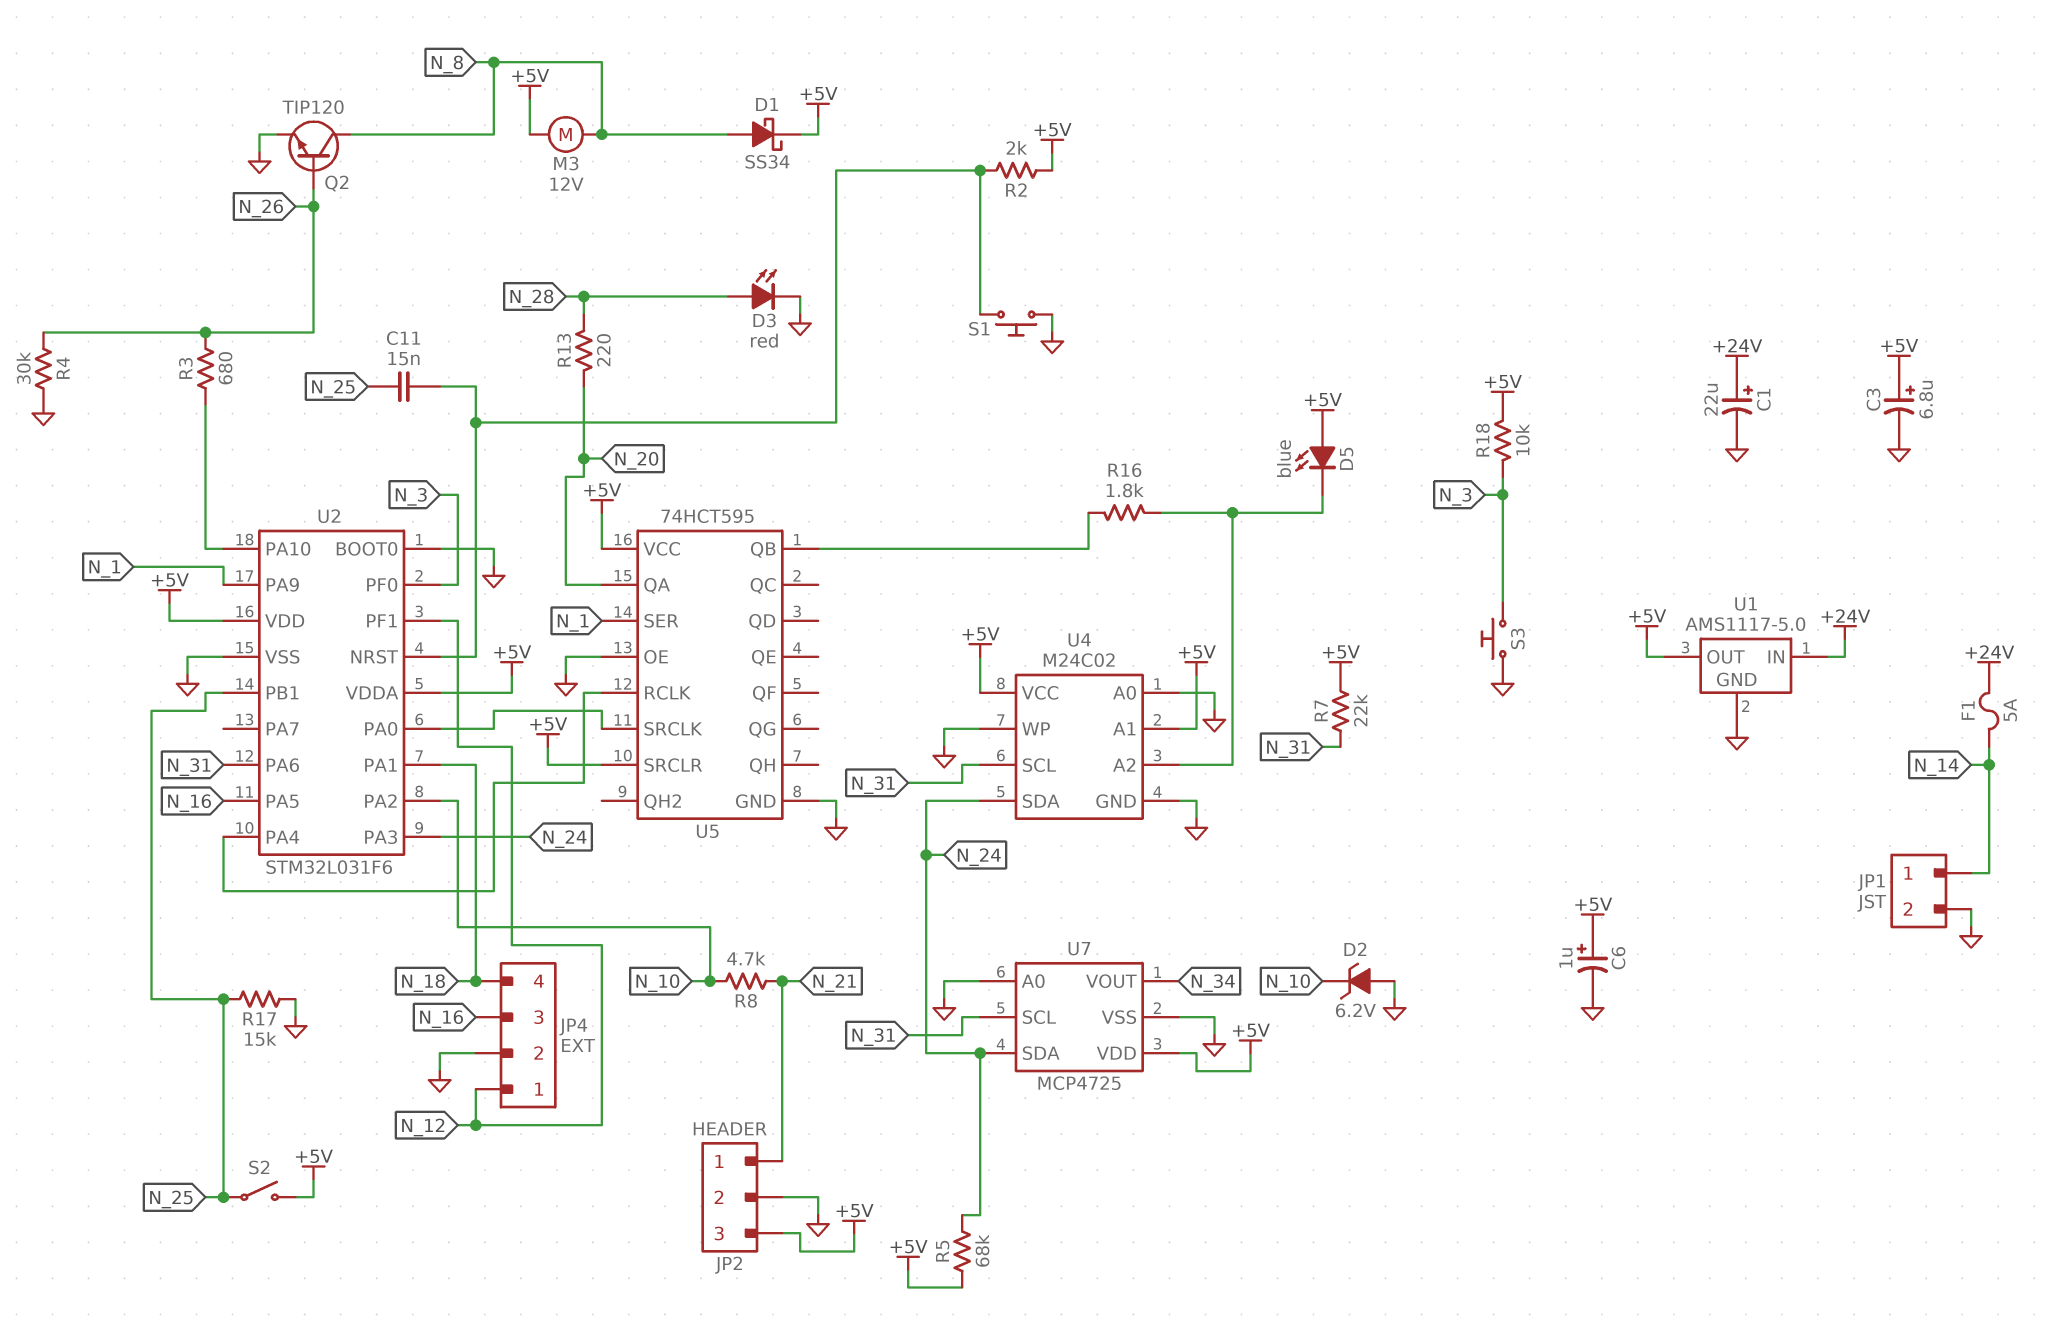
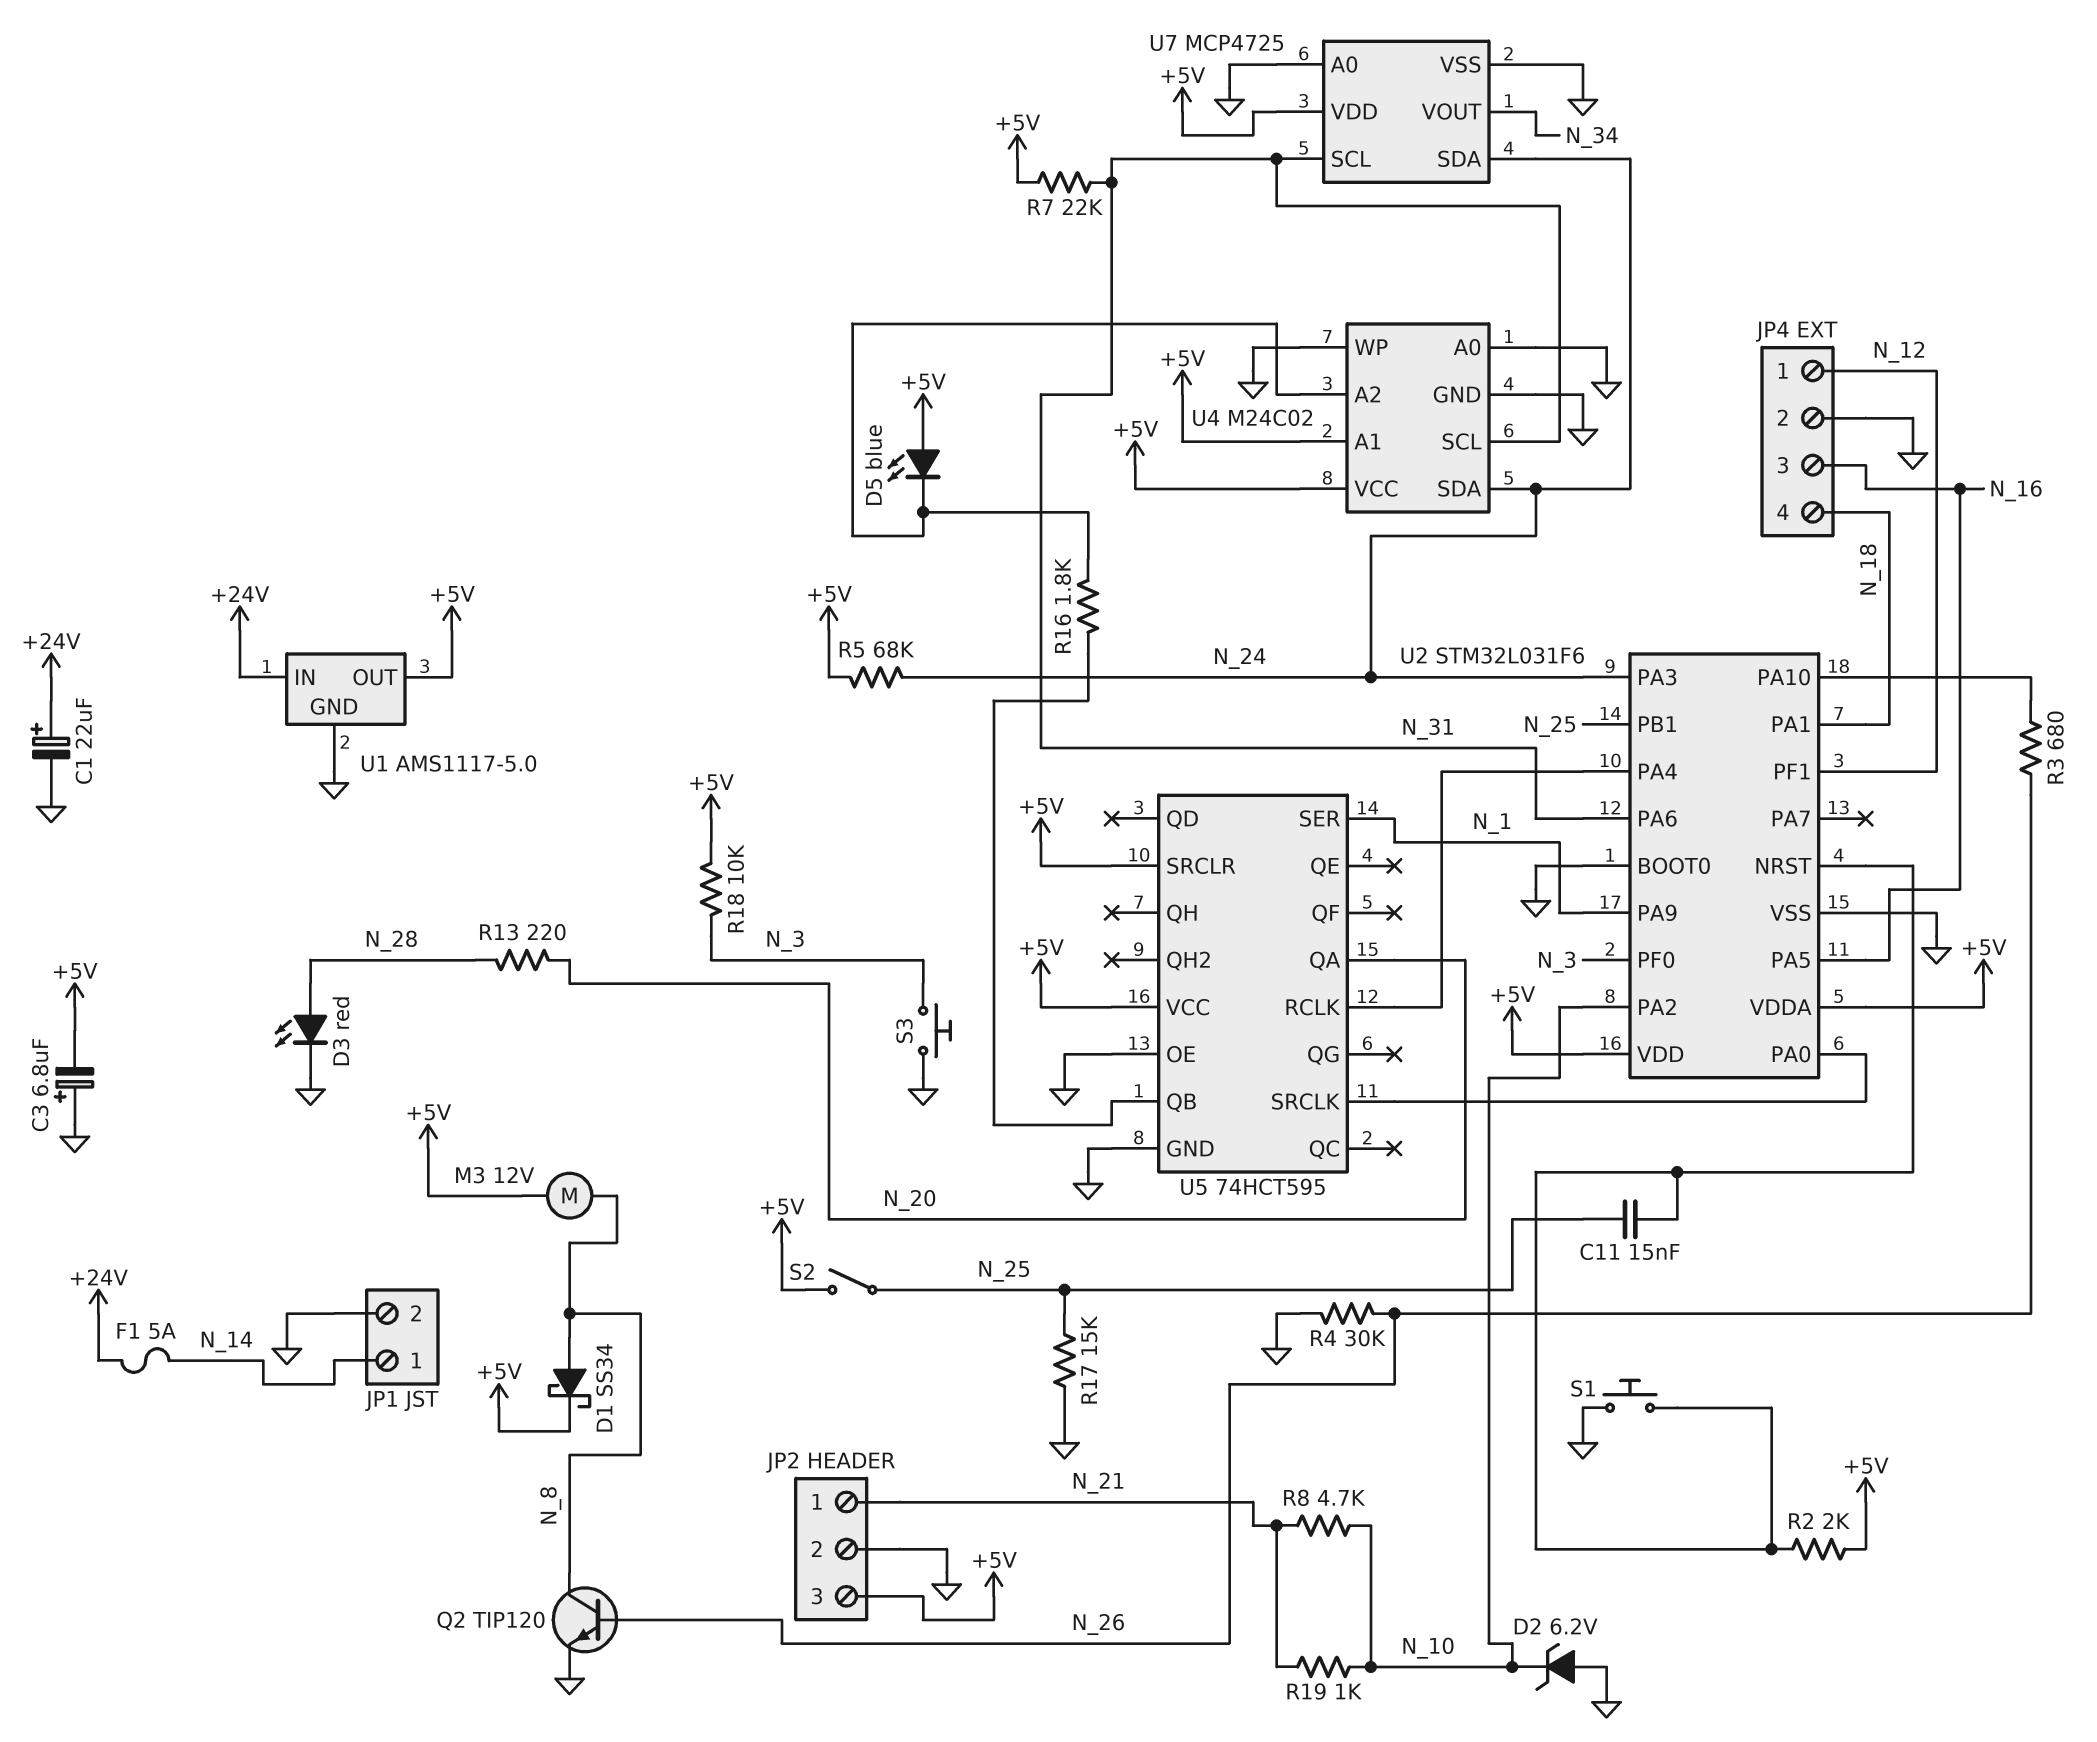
C3: 6.8uF (plus +5V, minus GND) -> 6.8uF (plus GND, minus +5V)
C6: 1uF (plus +5V, minus GND) -> none
R19: none -> 1k (N_10, N_21)

